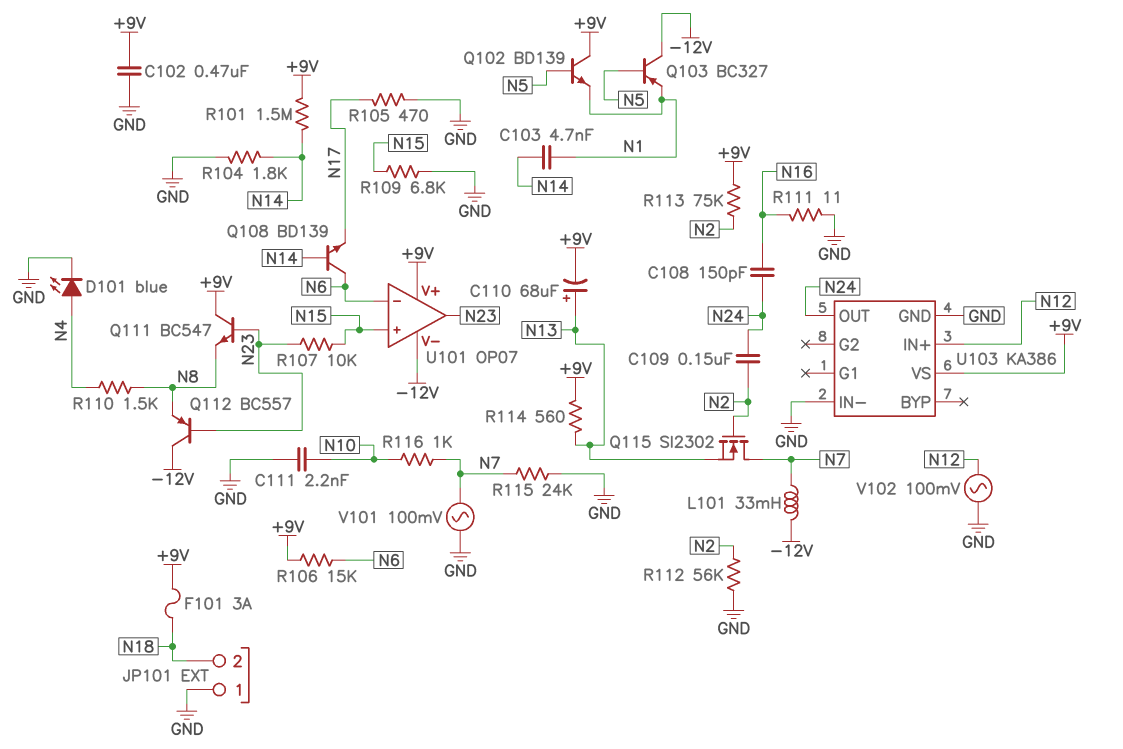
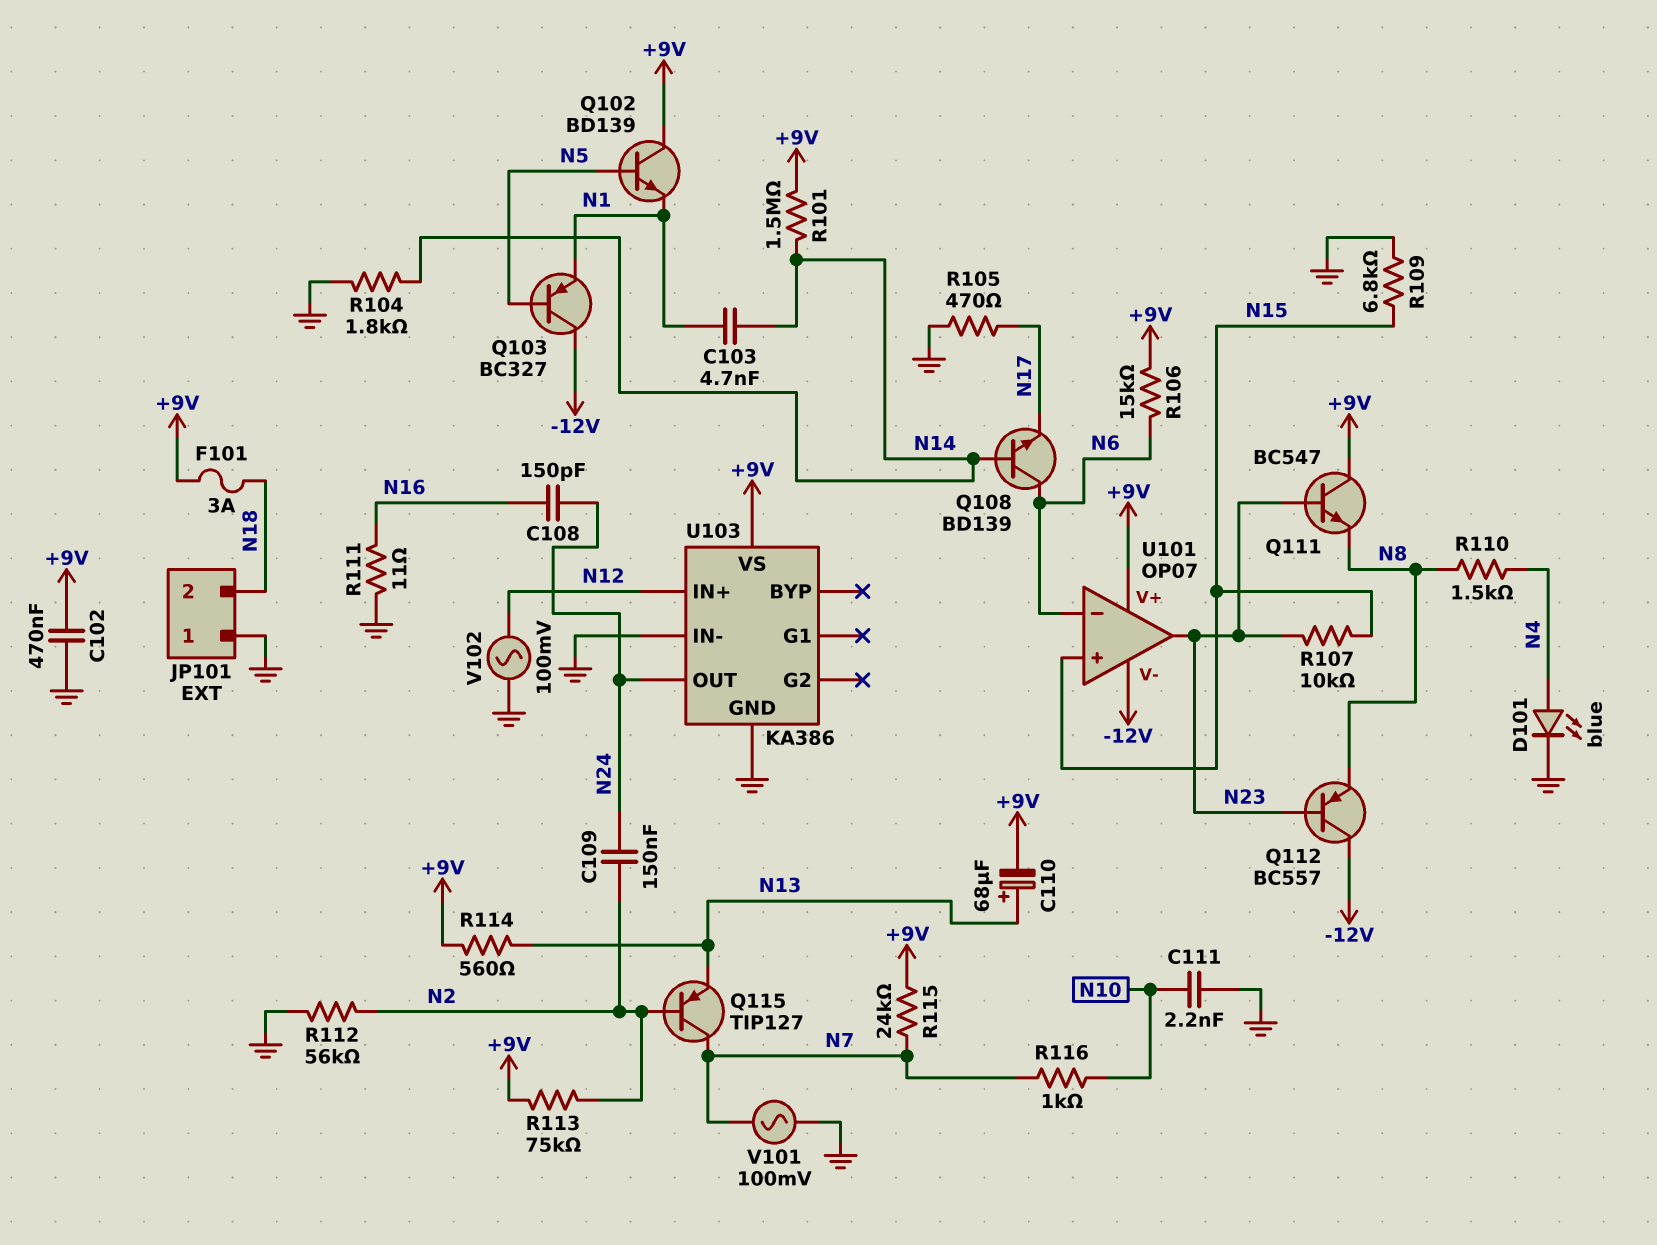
L101: 33mH (-12V, N7) -> none
Q115: NMOS SI2302 (G N2, D N7, S N13) -> PNP TIP127 (B N2, C N7, E N13)
R115: 24k (GND, N7) -> 24k (+9V, N7)

